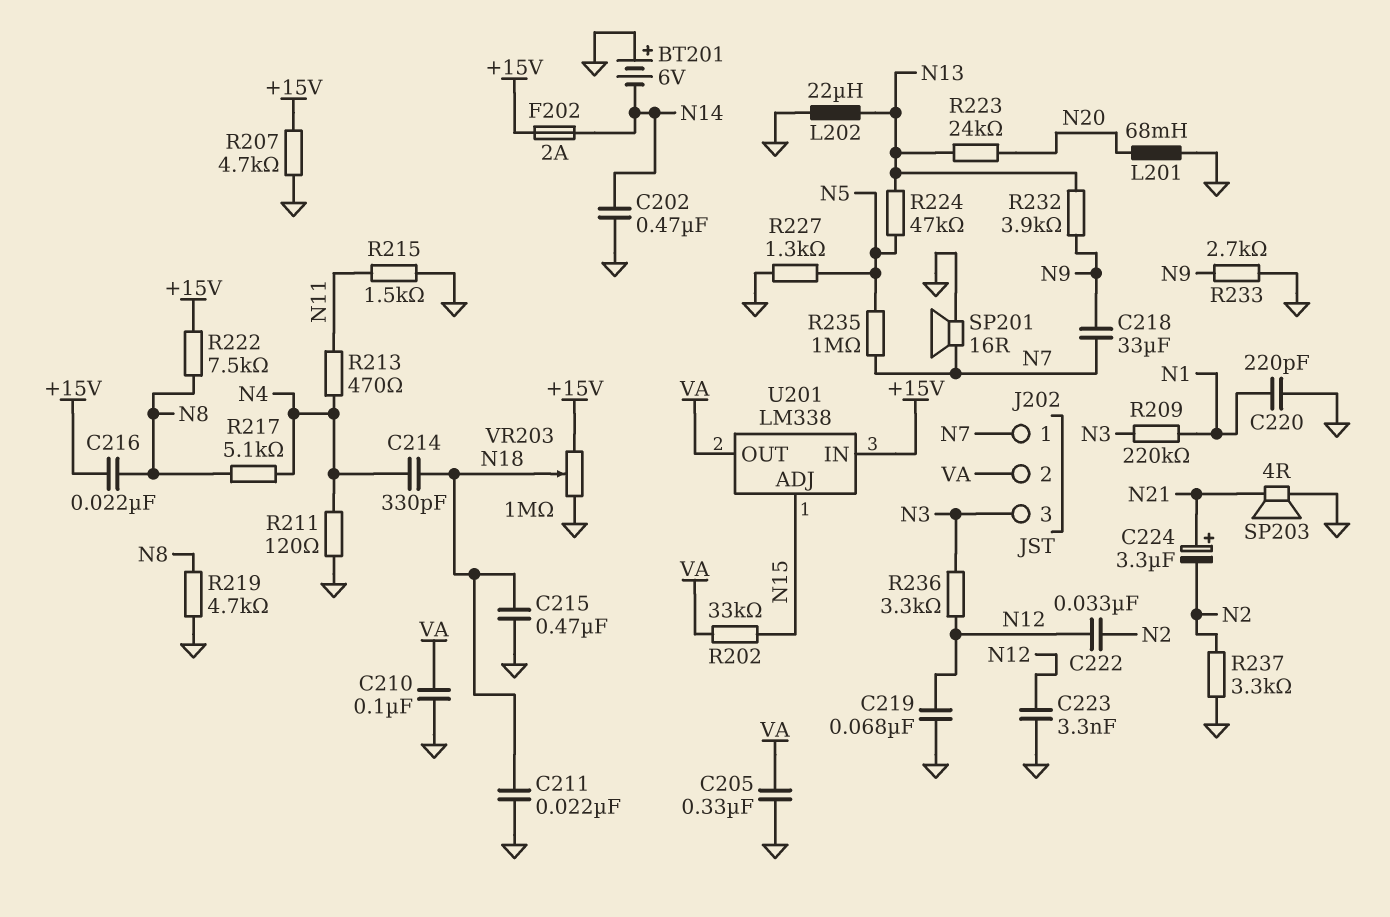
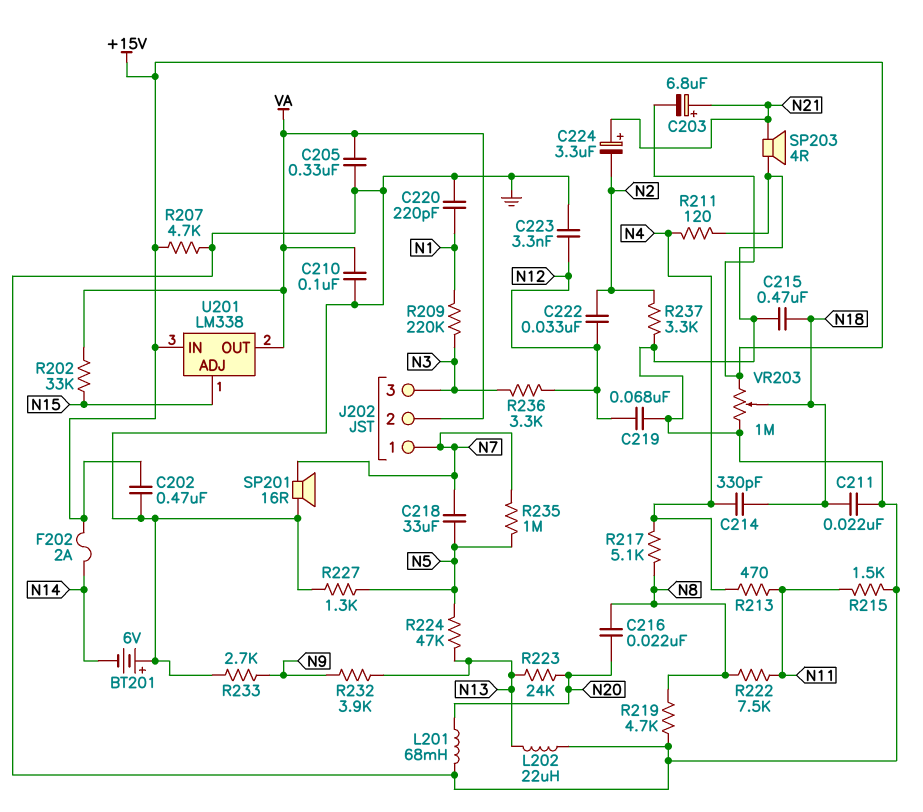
C202: 470nF (GND, N14) -> 470nF (+15V, GND)
C203: none -> 6.8uF (plus N21, minus +15V)
C216: 22nF (+15V, N8) -> 22nF (N8, N20)
C218: 33uF (N7, N9) -> 33uF (N5, N7)
R222: 7.5k (+15V, N8) -> 7.5k (N8, N11)

